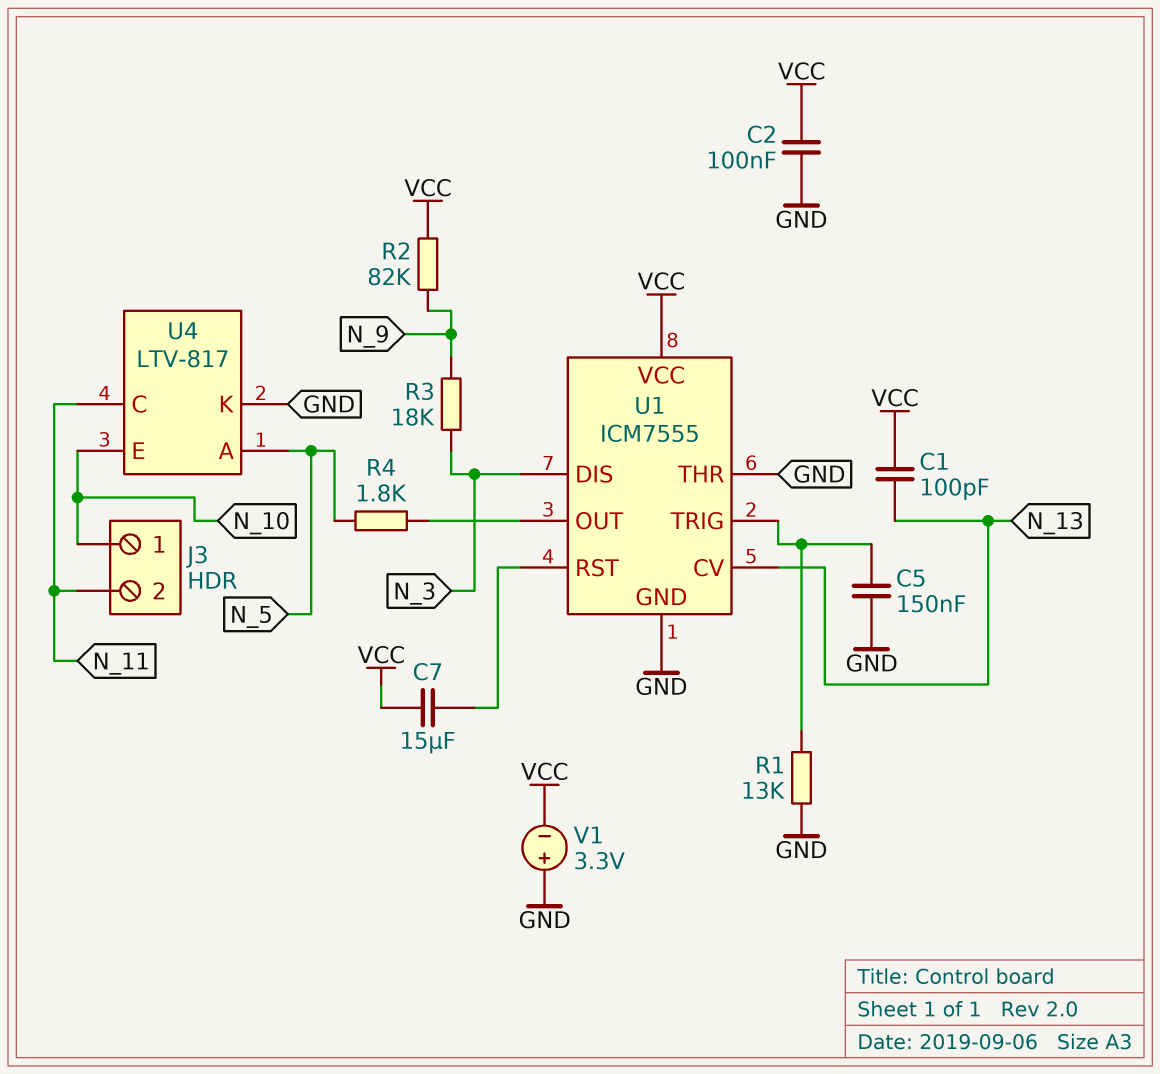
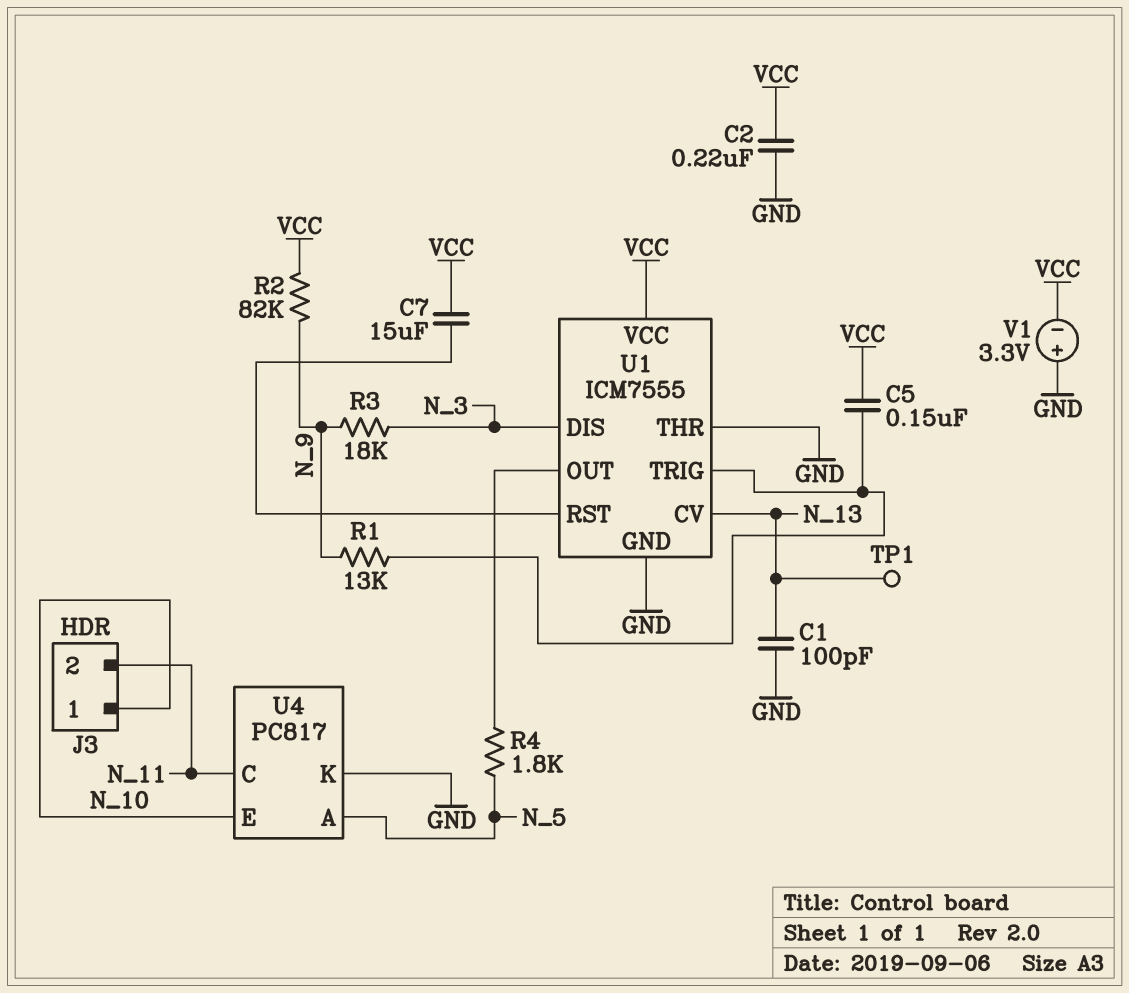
C1: 100pF (N_13, VCC) -> 100pF (GND, N_13)
C2: 100nF (GND, VCC) -> 220nF (GND, VCC)
C5: 150nF (GND, U1/TRIG) -> 150nF (U1/TRIG, VCC)
R1: 13k (GND, U1/TRIG) -> 13k (N_9, U1/TRIG)
TP1: none -> test point (N_13)
U4: LTV-817 -> PC817

